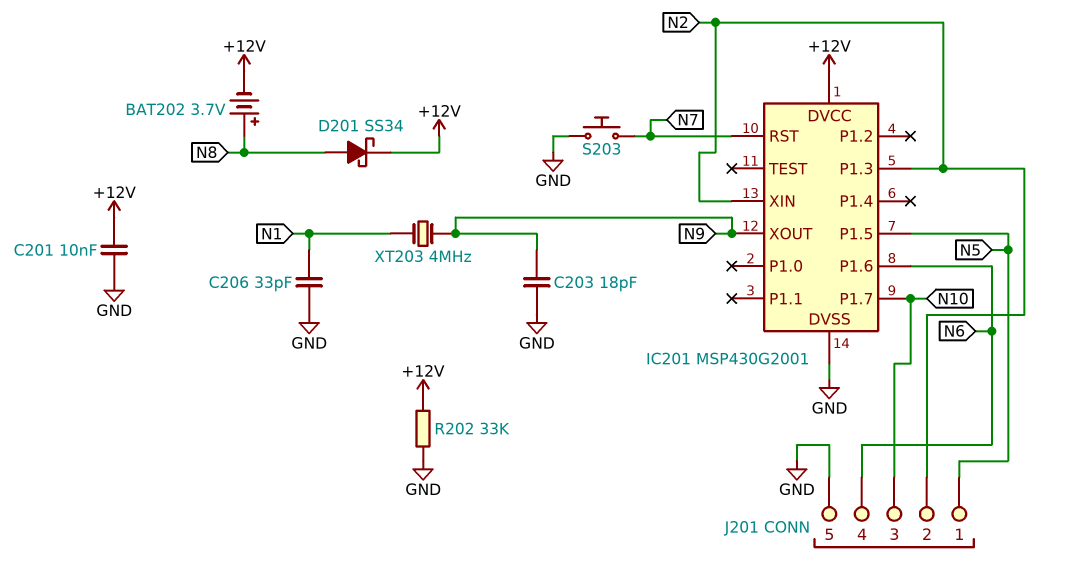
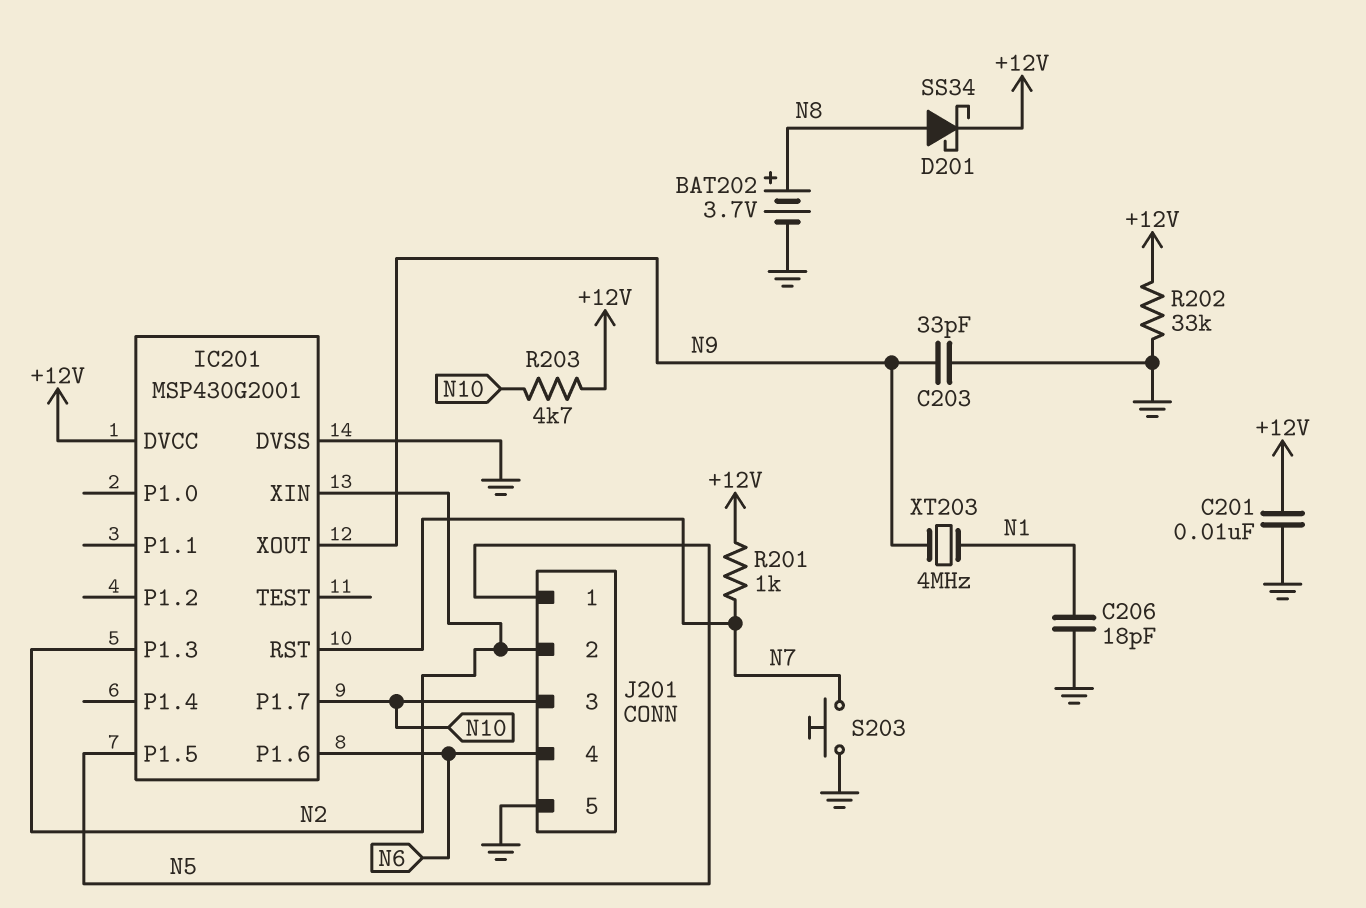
BAT202: 3.7V (plus N8, minus +12V) -> 3.7V (plus N8, minus GND)
C203: 18pF (GND, N9) -> 33pF (GND, N9)
C206: 33pF (GND, N1) -> 18pF (GND, N1)
R201: none -> 1k (+12V, N7)
R203: none -> 4.7k (+12V, N10)

